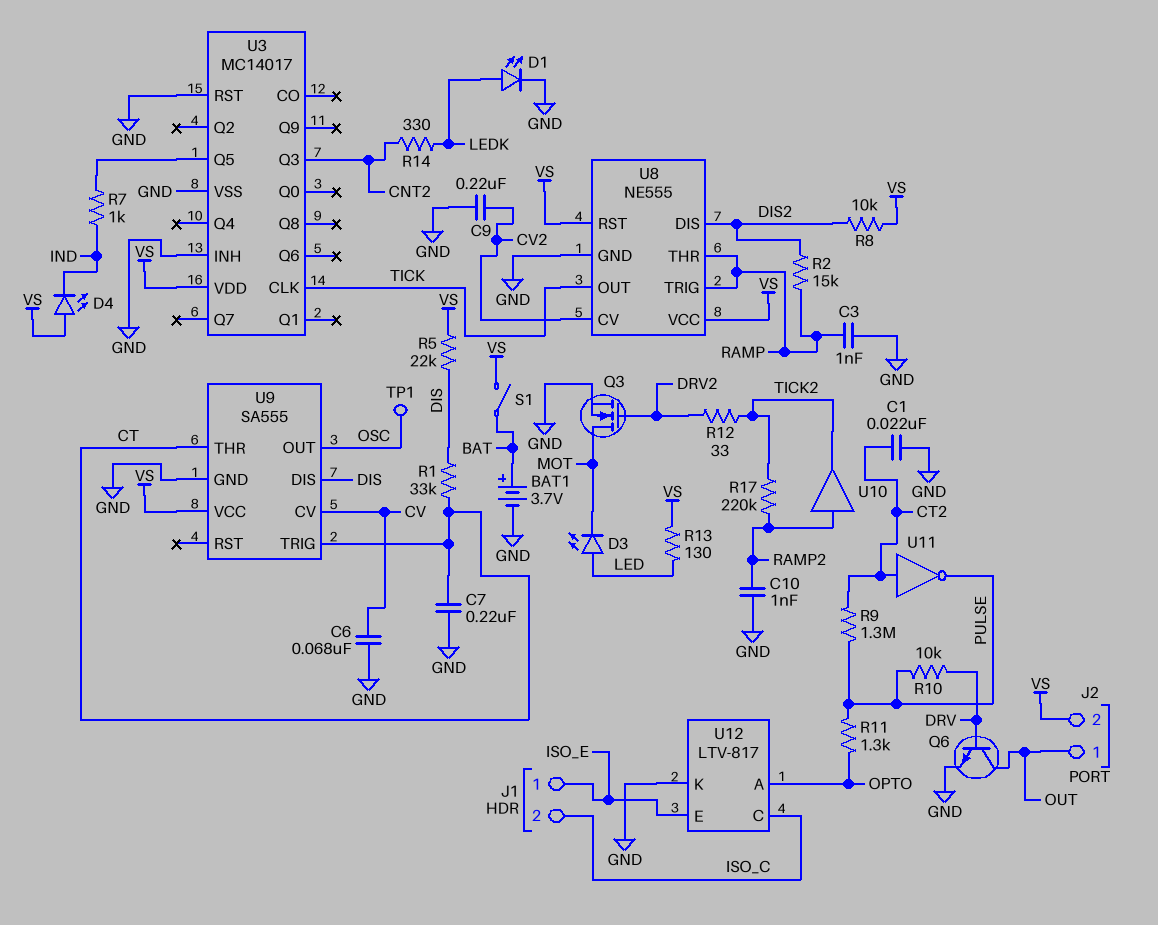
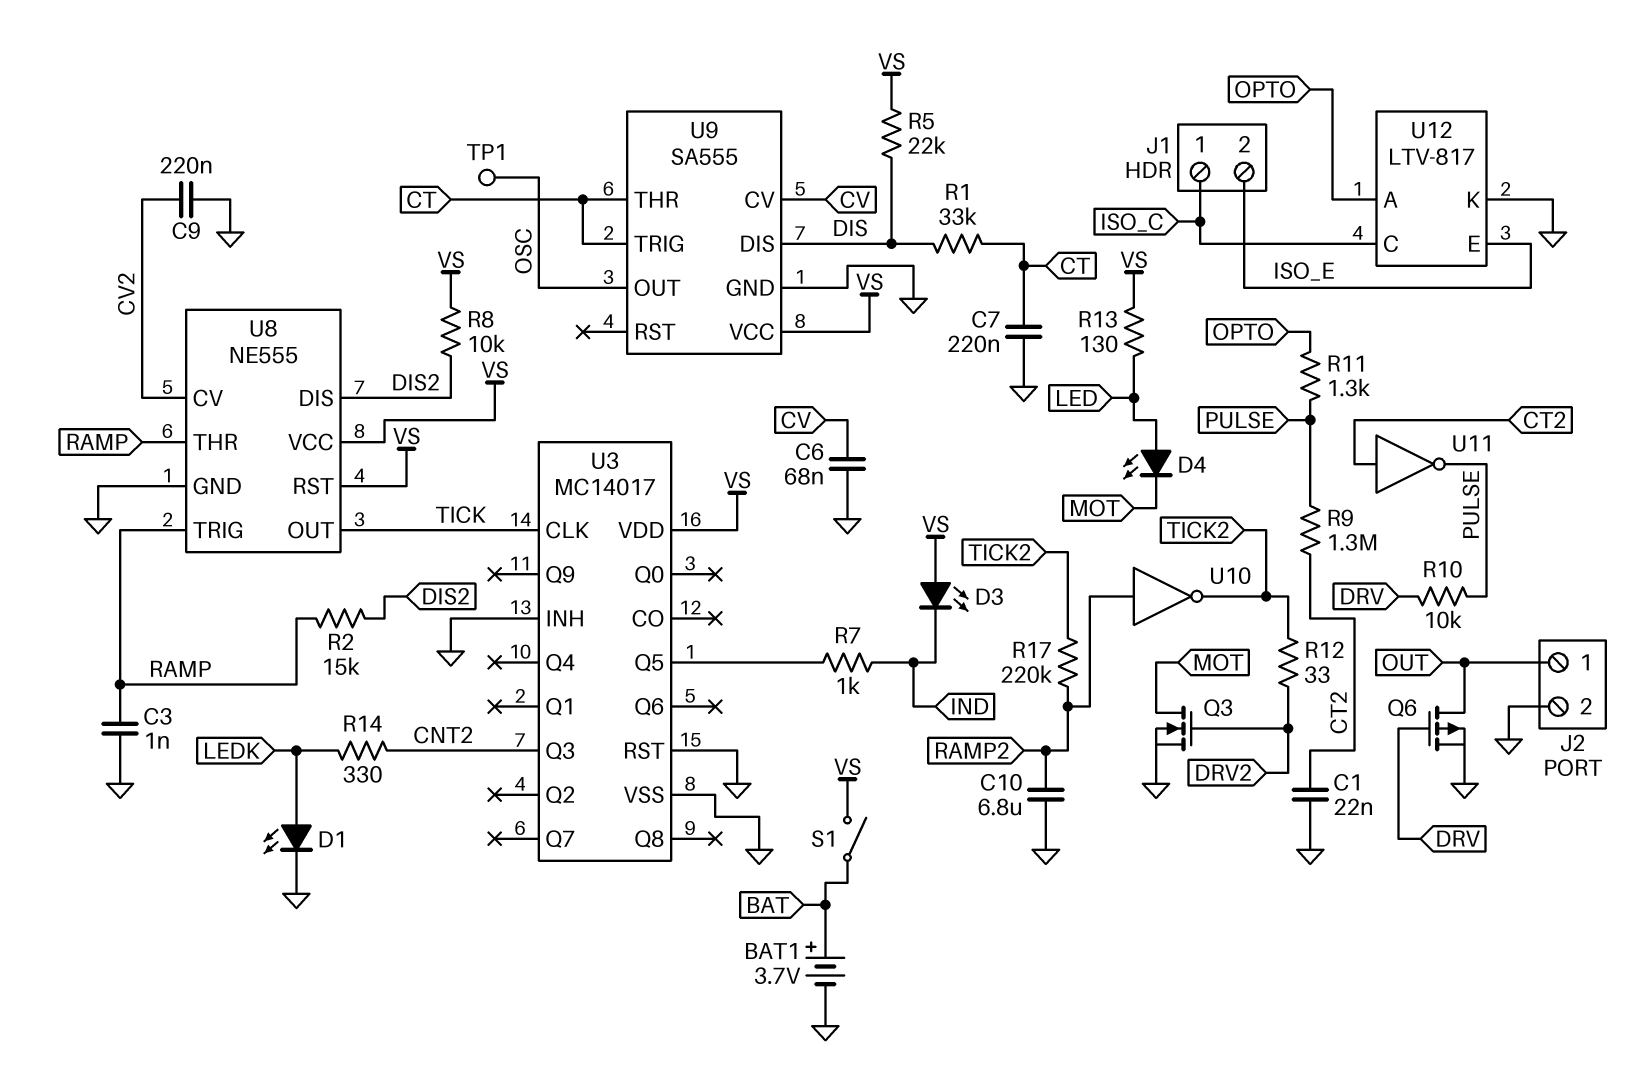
C10: 1nF (GND, RAMP2) -> 6.8uF (GND, RAMP2)
D3: LED (A LED, K MOT) -> LED (A VS, K IND)
D4: LED (A VS, K IND) -> LED (A LED, K MOT)
J1 pin 1: ISO_E -> ISO_C
J1 pin 2: ISO_C -> ISO_E
J2 pin 2: VS -> GND
Q6: NPN (B DRV, C OUT, E GND) -> PMOS (G DRV, D OUT, S GND)
U10: buffer (in RAMP2, out TICK2) -> NOT (in RAMP2, out TICK2)

